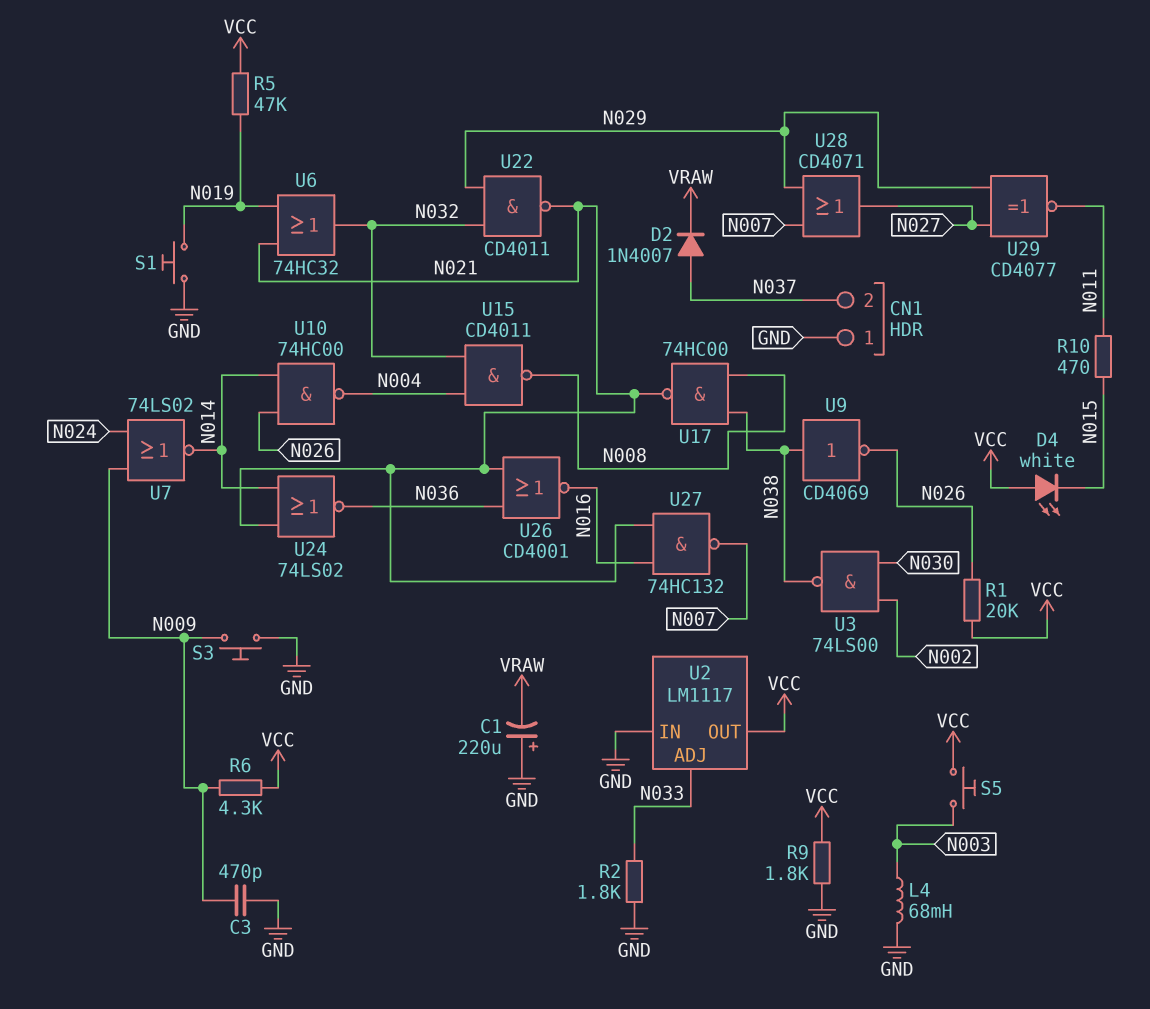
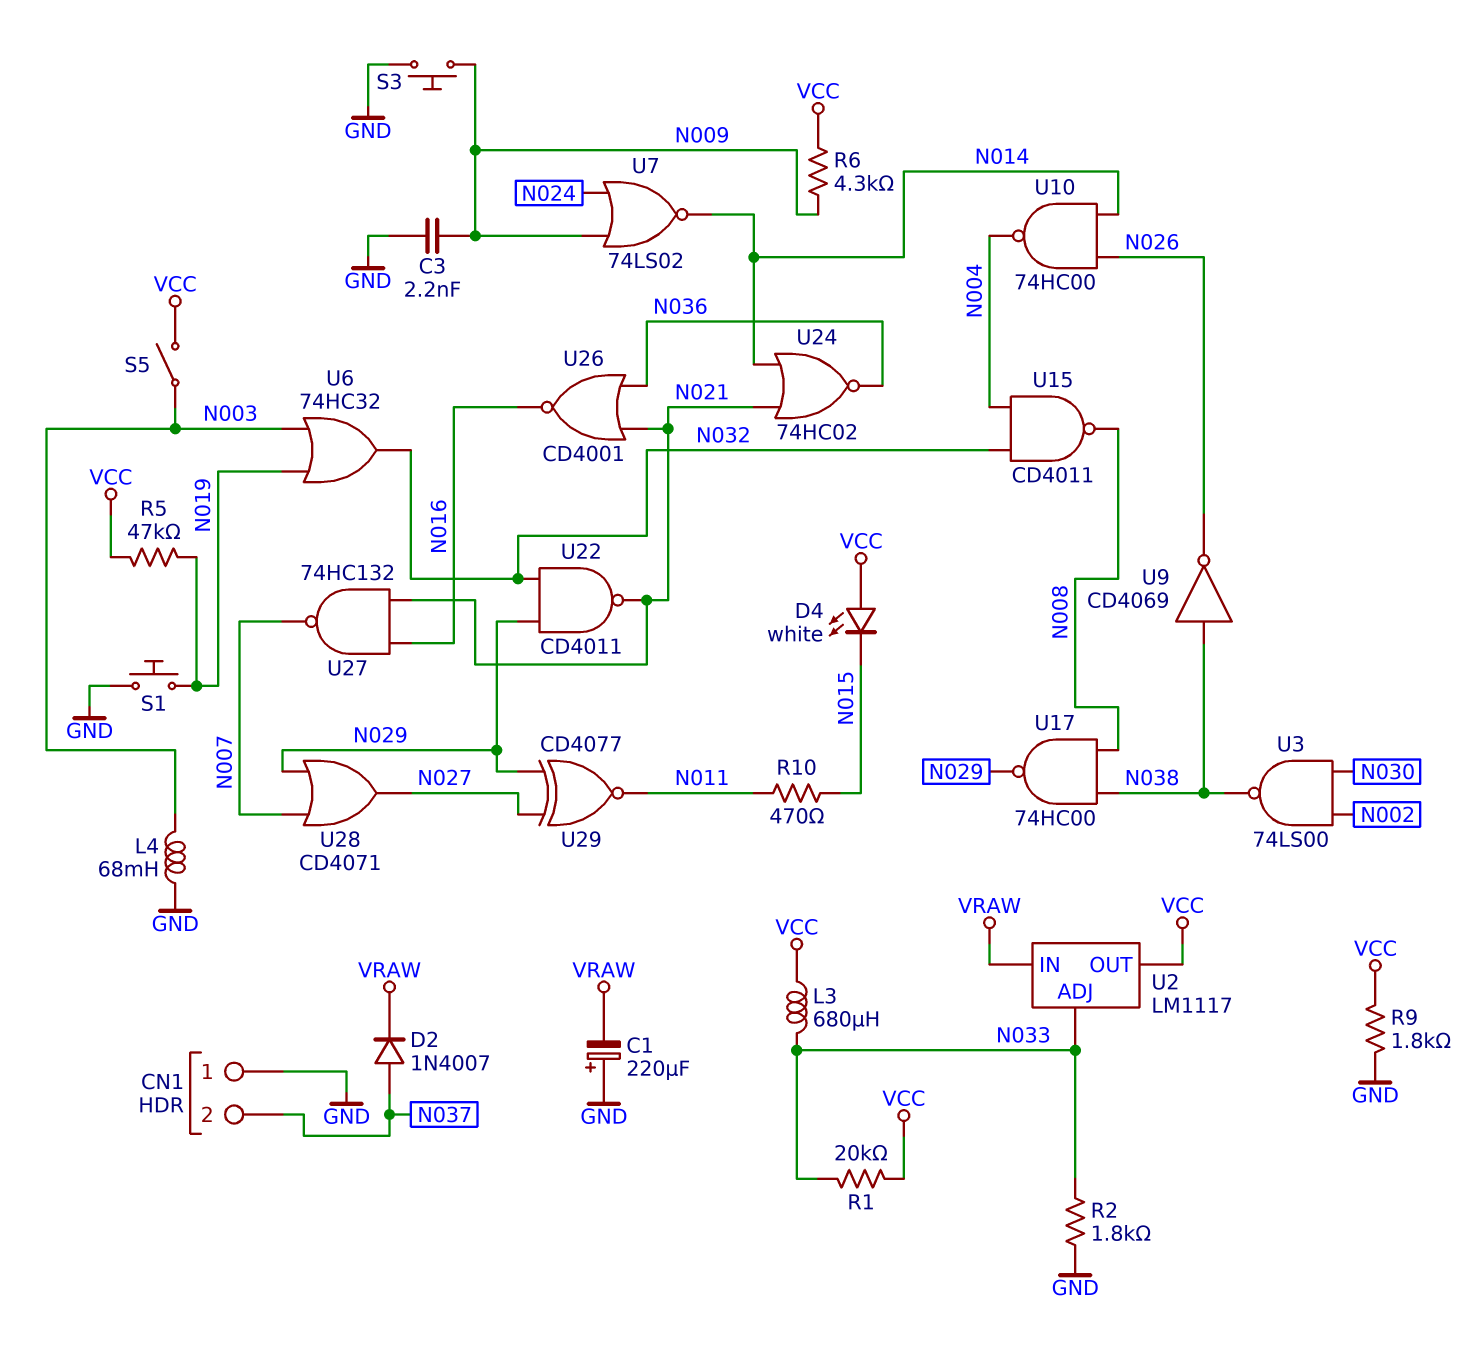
C3: 470pF (GND, N009) -> 2.2nF (GND, N009)
L3: none -> 680uH (N033, VCC)
R1: 20k (N026, VCC) -> 20k (N033, VCC)
S5: button (N003, VCC) -> switch (N003, VCC)
U2 pin IN: GND -> VRAW
U6: OR 74HC32 (in N019, in N021, out N032) -> OR 74HC32 (in N003, in N019, out N032)
U17: NAND 74HC00 (in N008, in N038, out N021) -> NAND 74HC00 (in N008, in N038, out N029)
U24: NOR 74LS02 (in N014, in N021, out N036) -> NOR 74HC02 (in N014, in N021, out N036)

